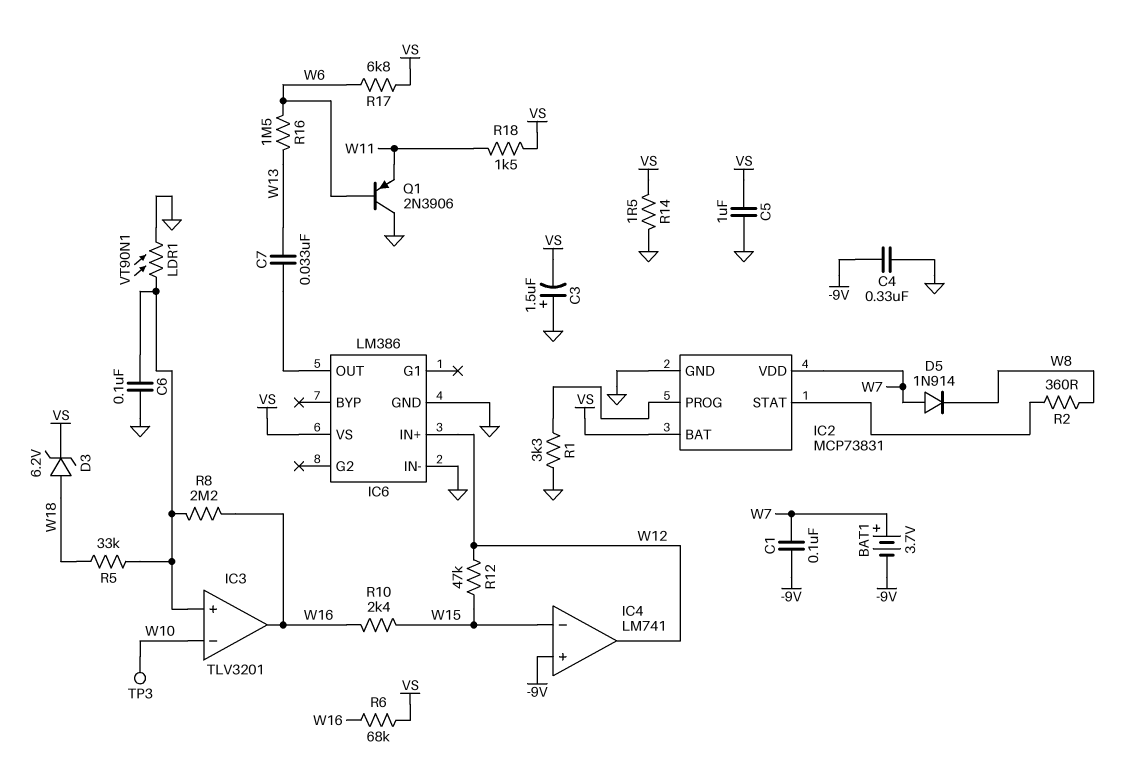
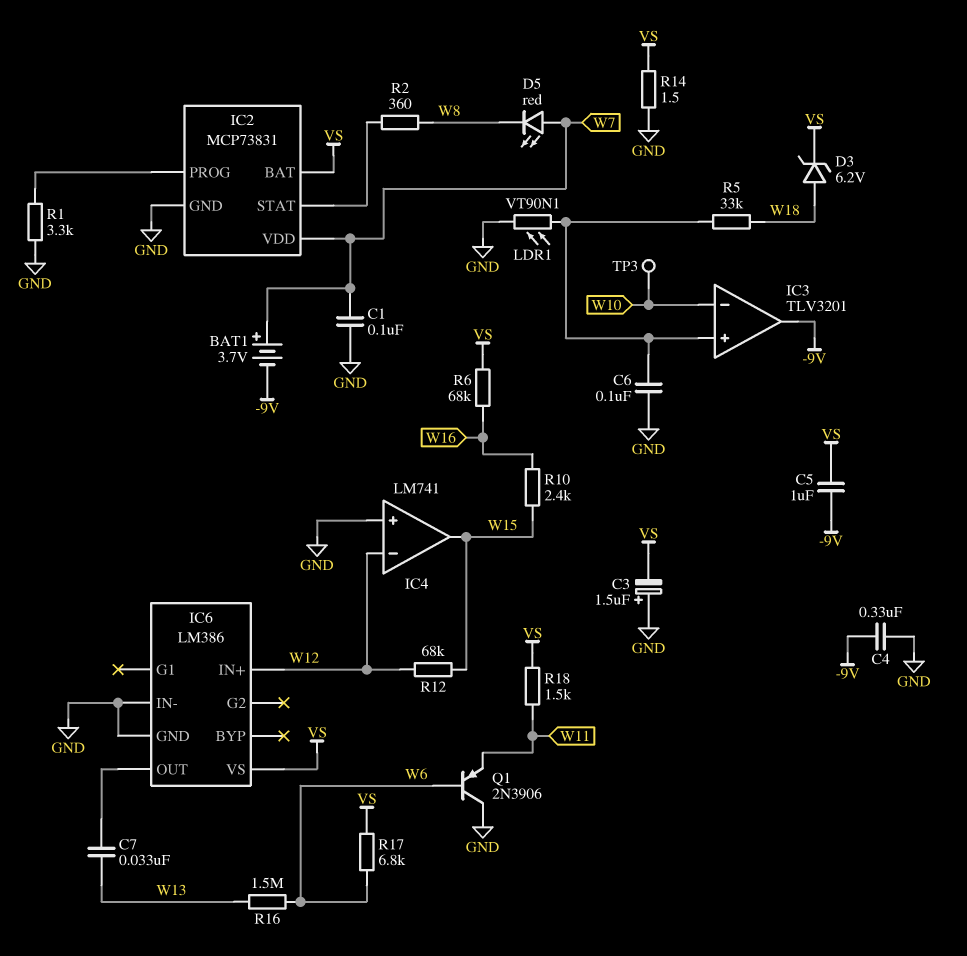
C1: 100nF (-9V, W7) -> 100nF (GND, W7)
C5: 1uF (GND, VS) -> 1uF (-9V, VS)
D5: diode 1N914 (A W7, K W8) -> LED red (A W7, K W8)
IC3 pin out: W16 -> -9V
IC4 pin in+: -9V -> GND
IC4 pin in-: W15 -> W12
IC4 pin out: W12 -> W15
R8: 2.2M (IC3/in+, W16) -> none
R12: 47k (W12, W15) -> 68k (W12, W15)

